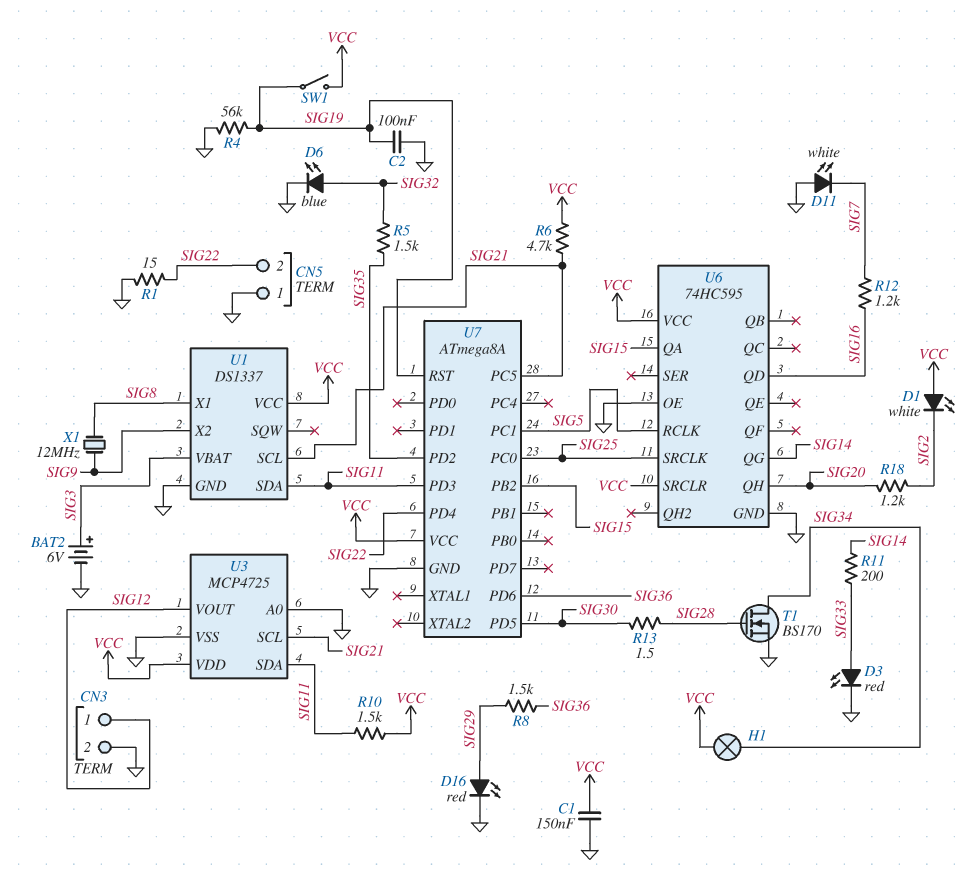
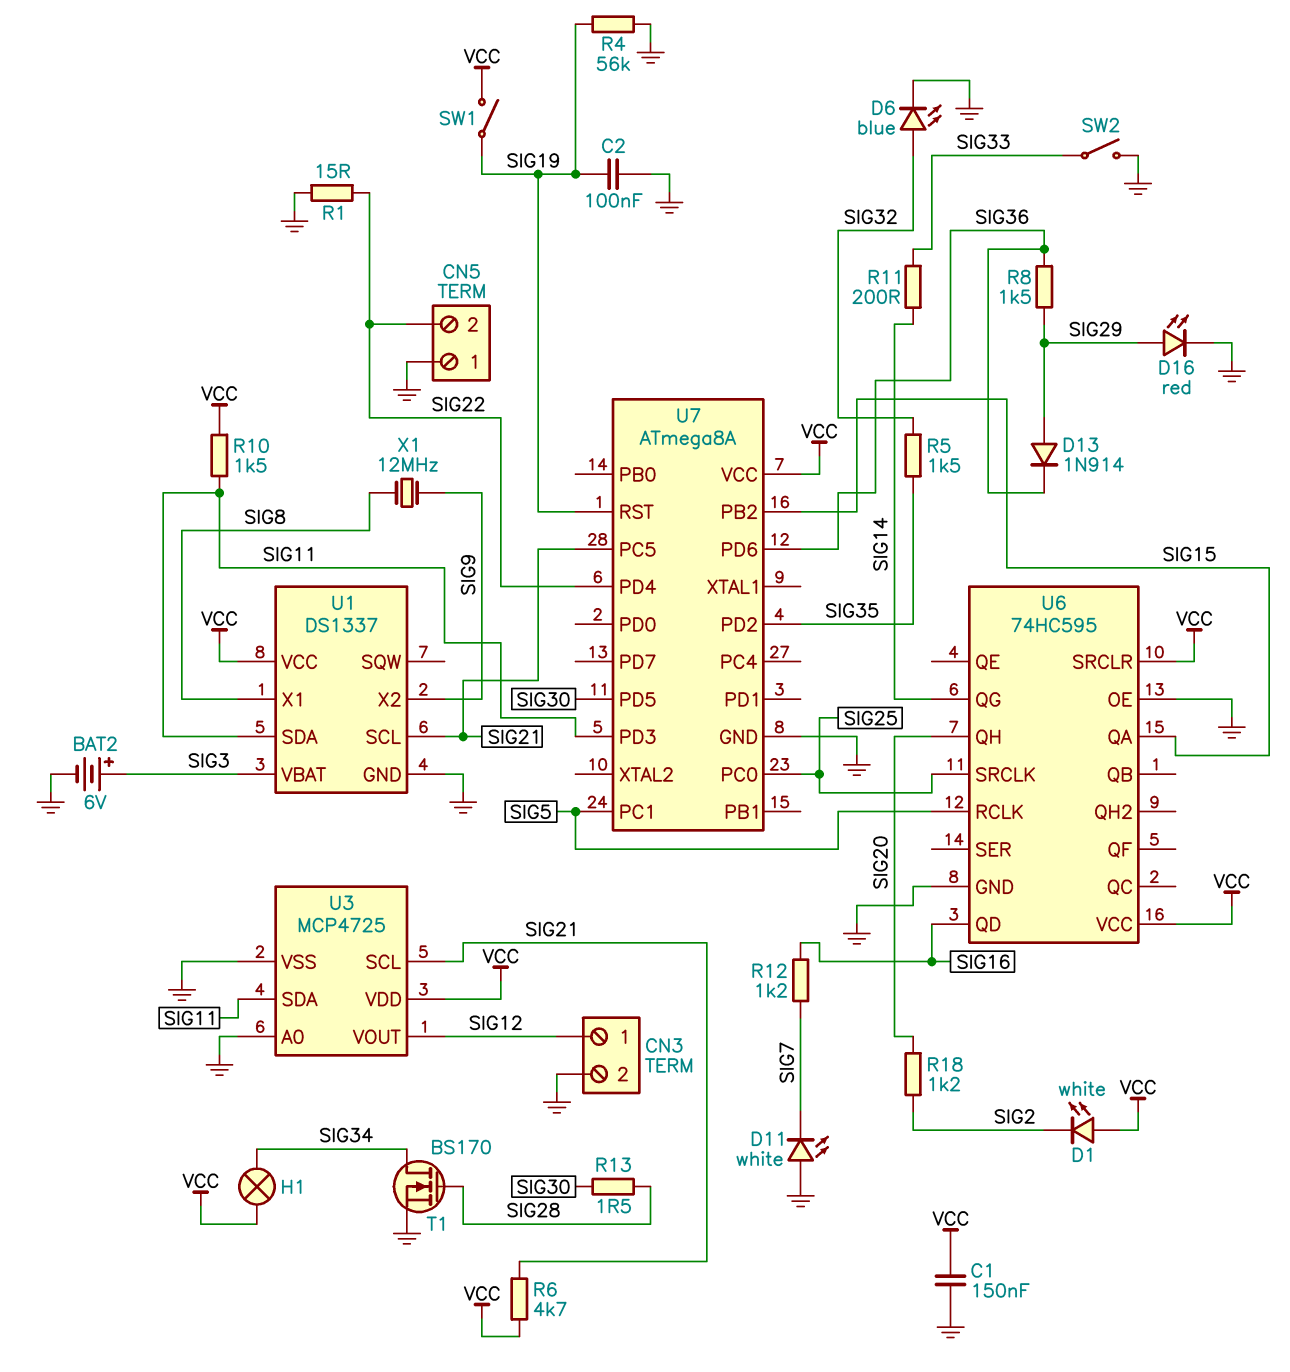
D3: LED red (A SIG33, K GND) -> none
D13: none -> diode 1N914 (A SIG29, K SIG36)
SW2: none -> switch (GND, SIG33)

